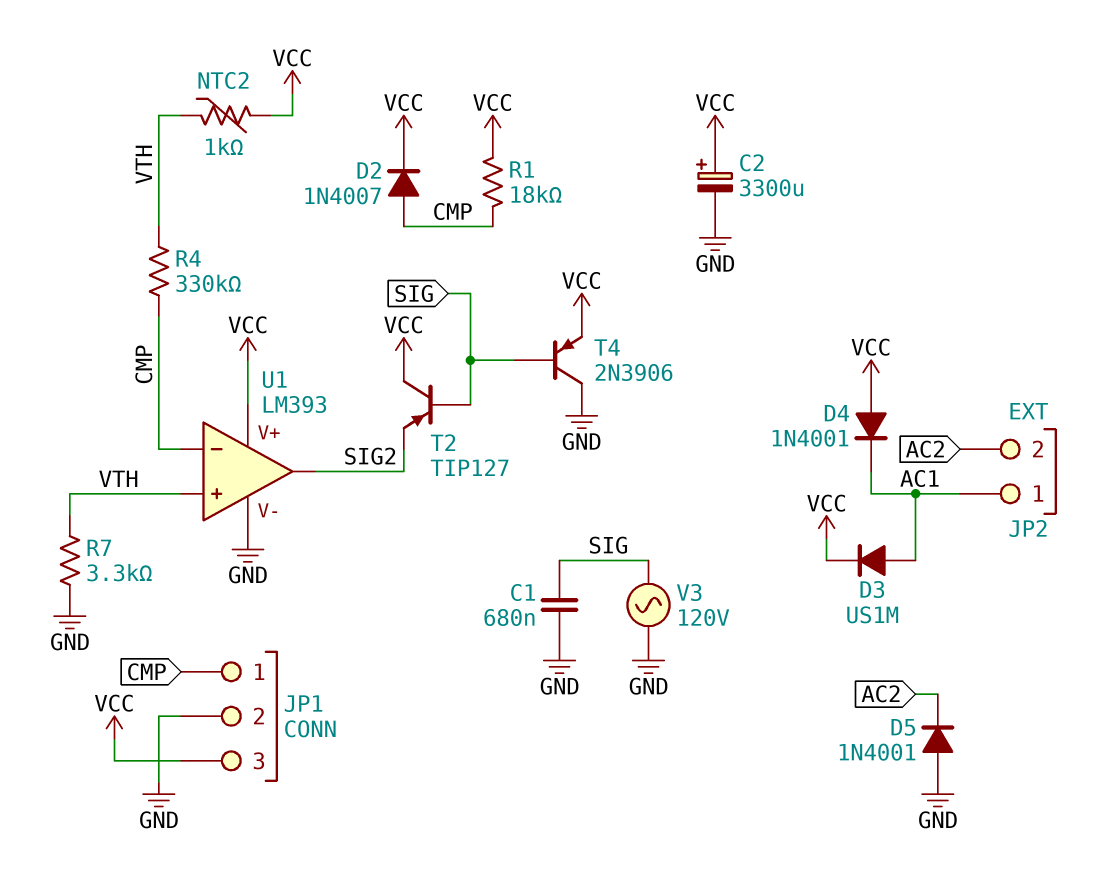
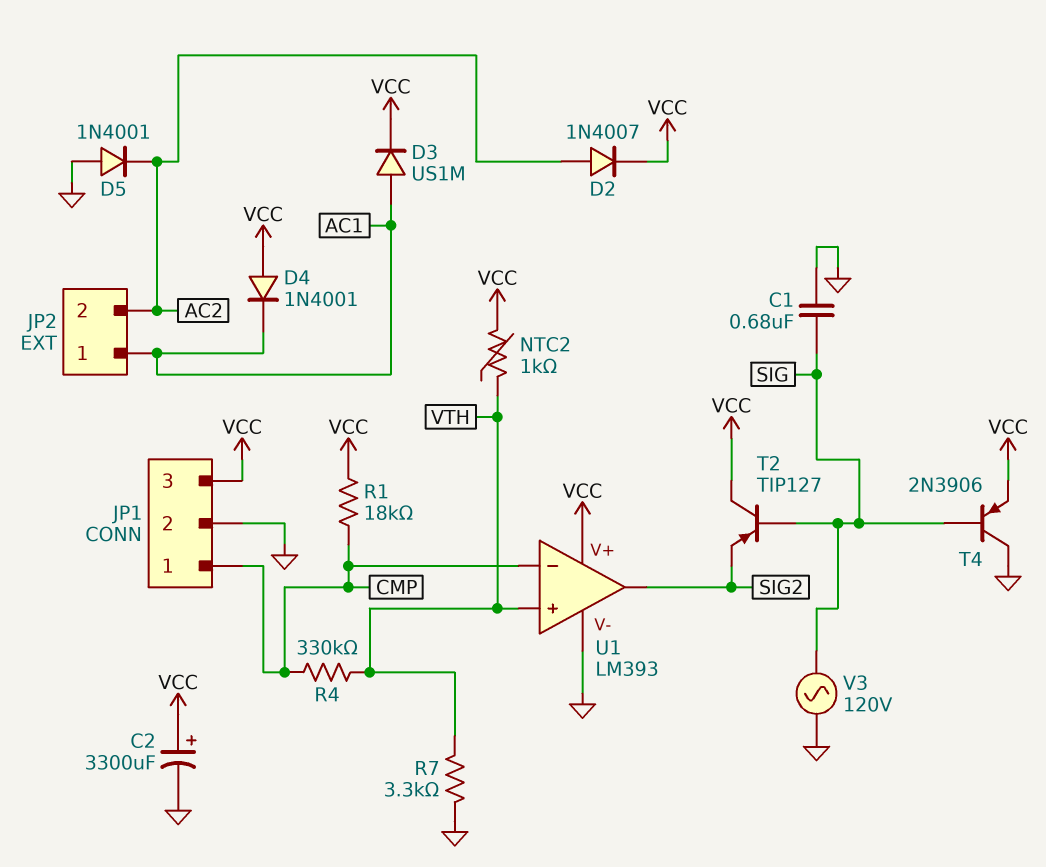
D2: diode 1N4007 (A CMP, K VCC) -> diode 1N4007 (A AC2, K VCC)

